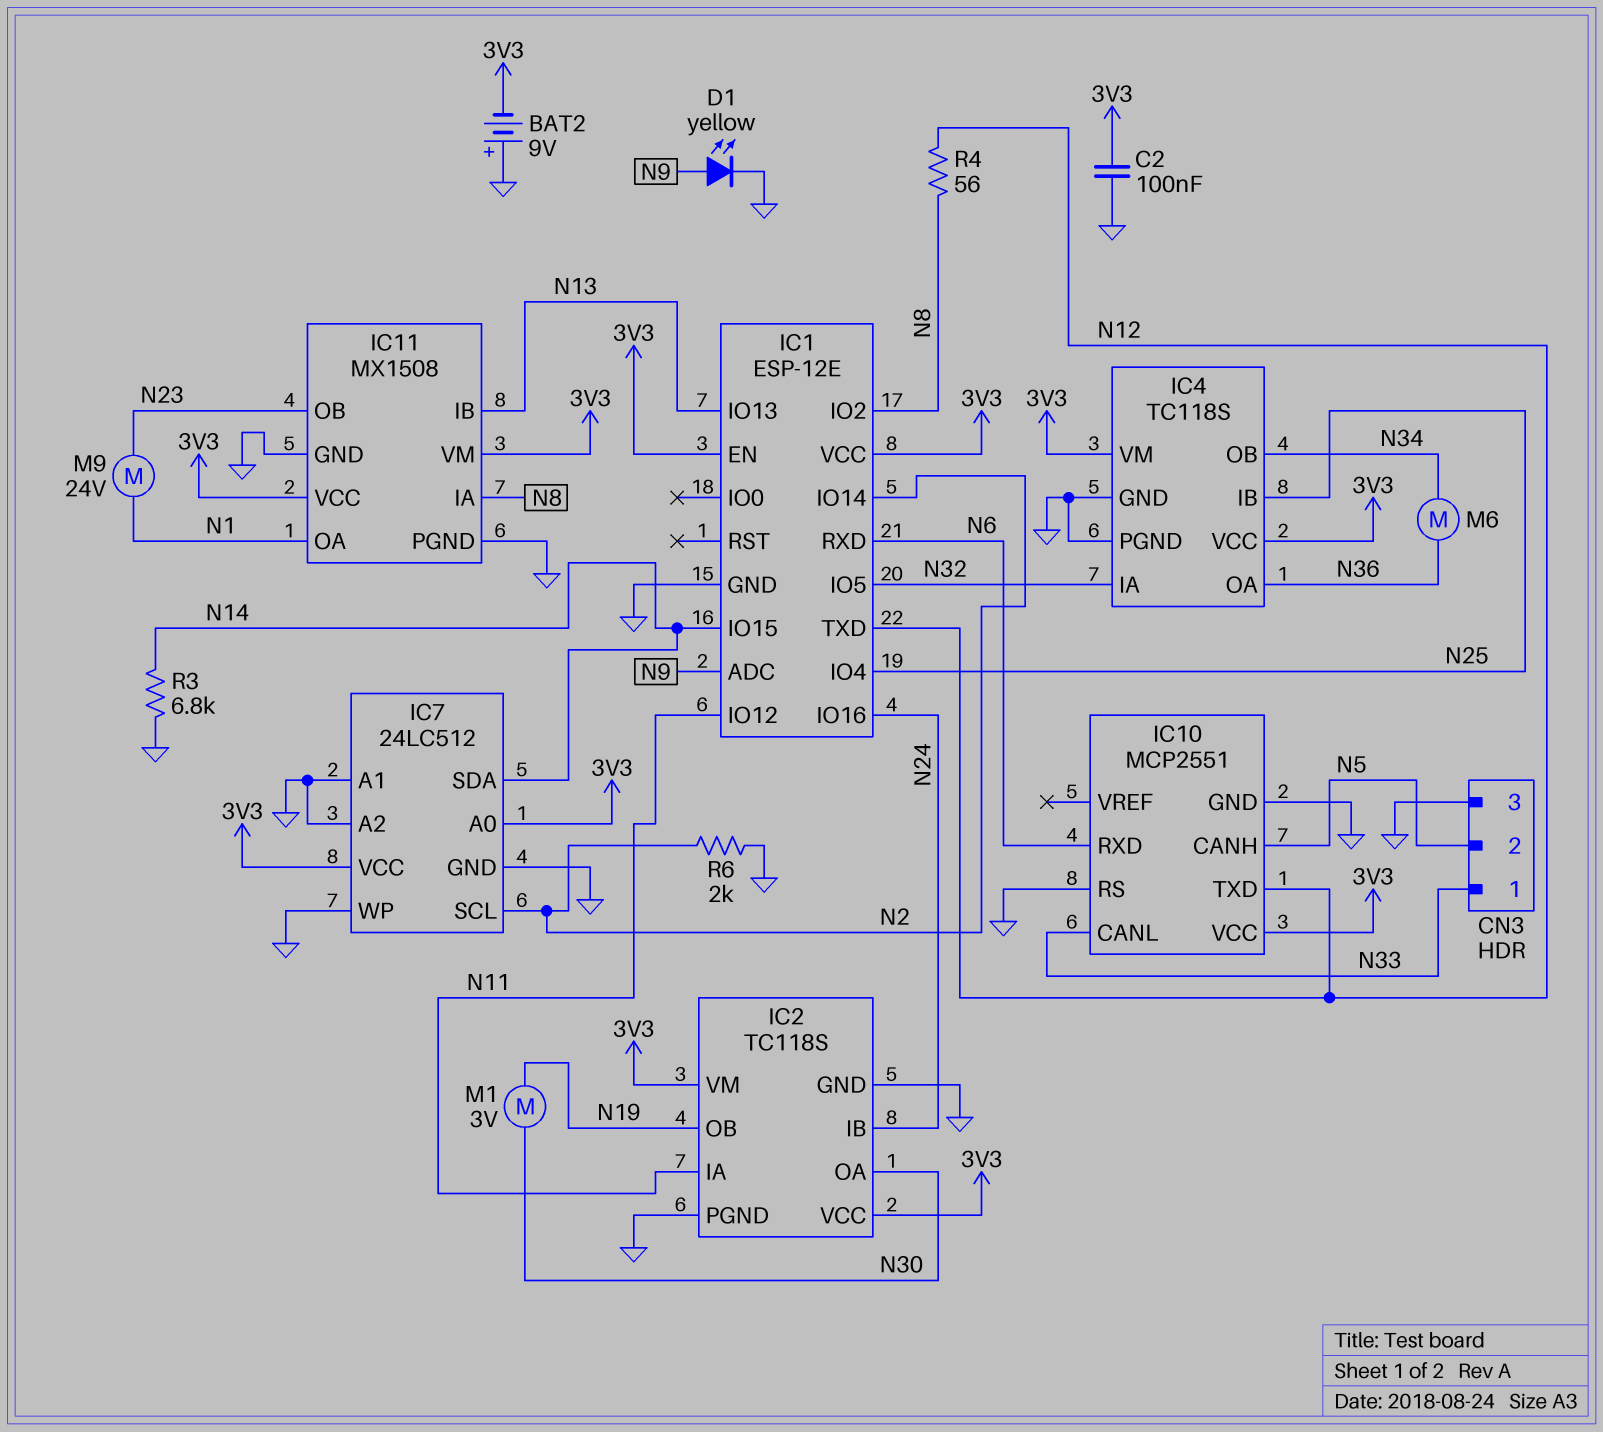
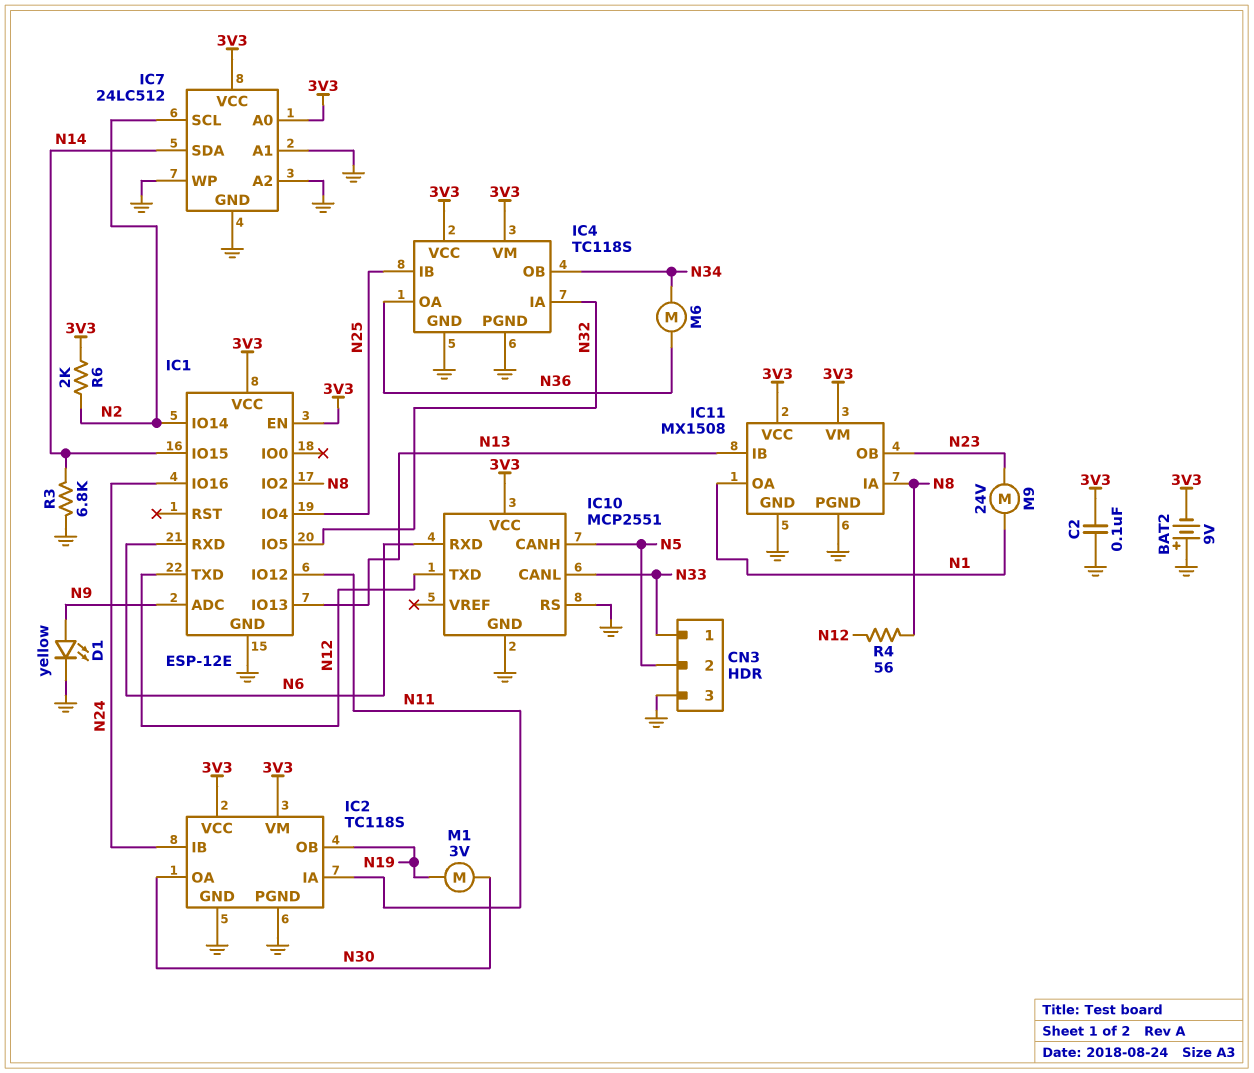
R6: 2k (GND, N2) -> 2k (3V3, N2)

